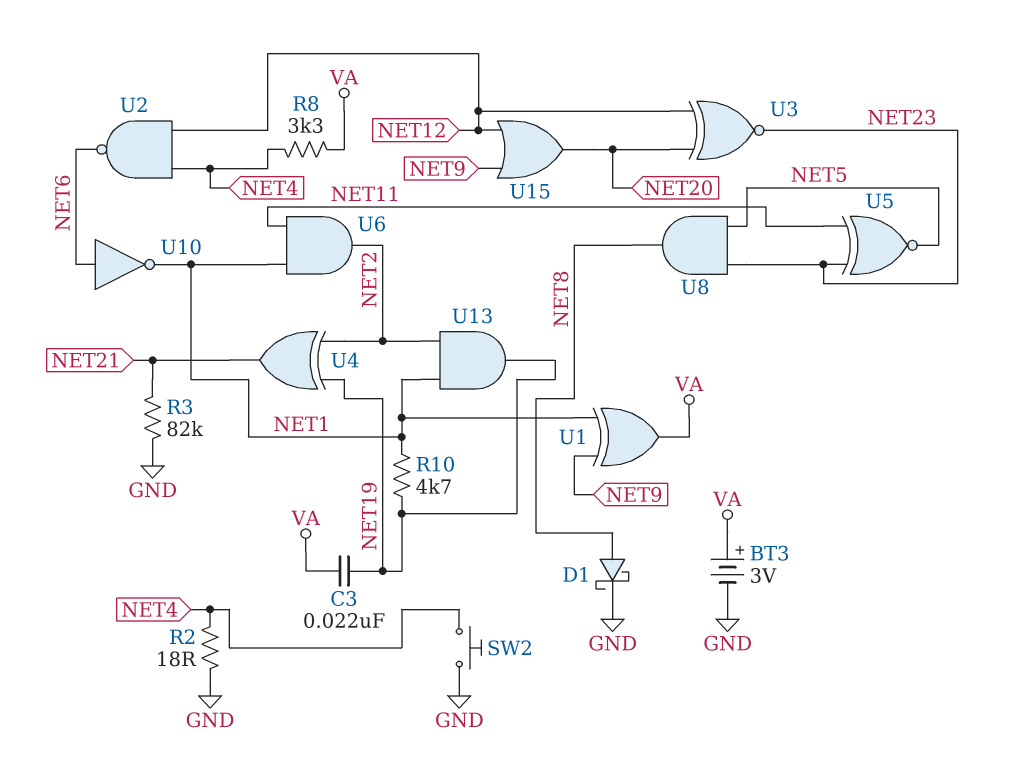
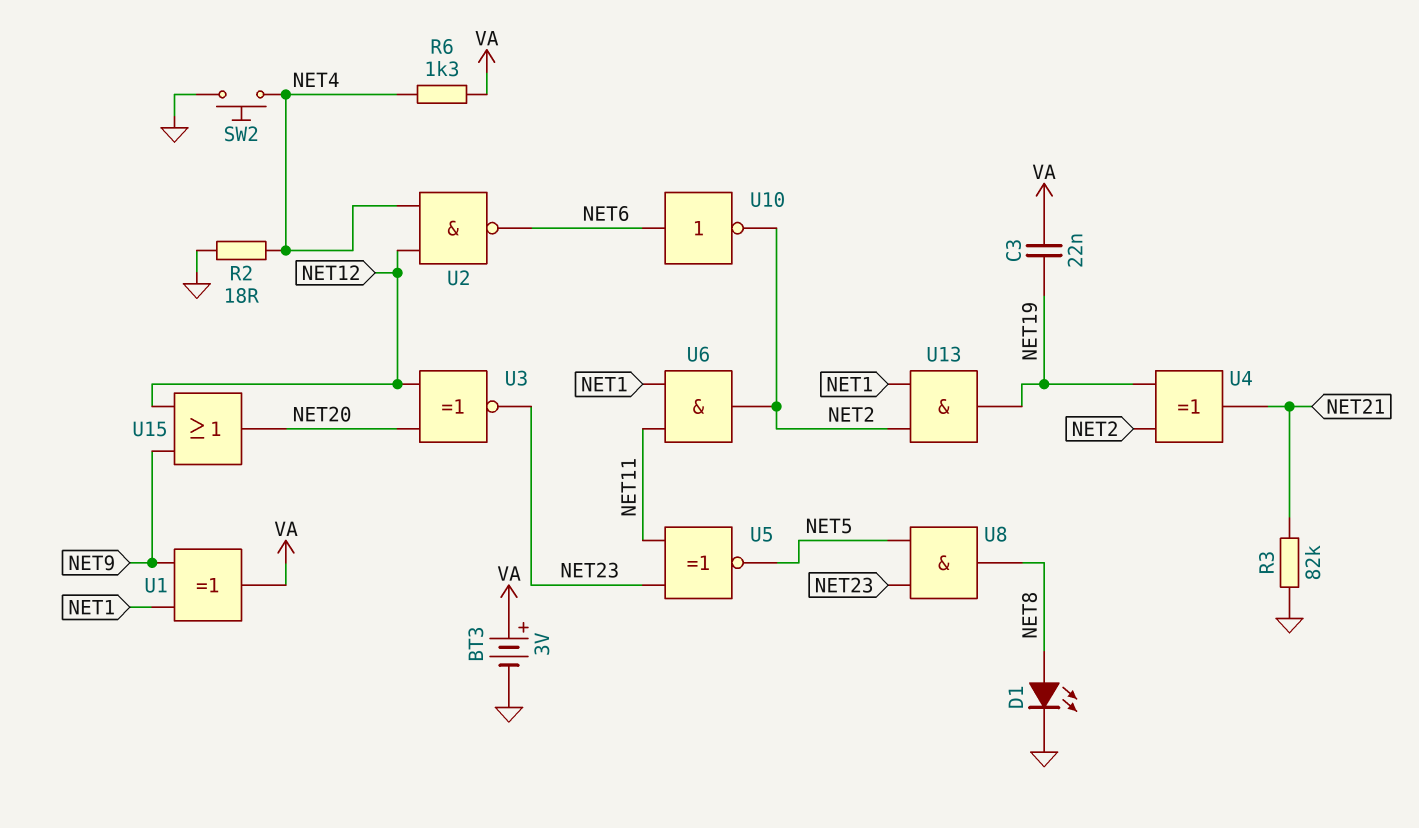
D1: schottky (A NET8, K GND) -> LED (A NET8, K GND)
R6: none -> 1.3k (NET4, VA)
R8: 3.3k (NET4, VA) -> none
R10: 4.7k (NET1, NET19) -> none
U10: NOT (in NET6, out NET1) -> NOT (in NET6, out NET2)

